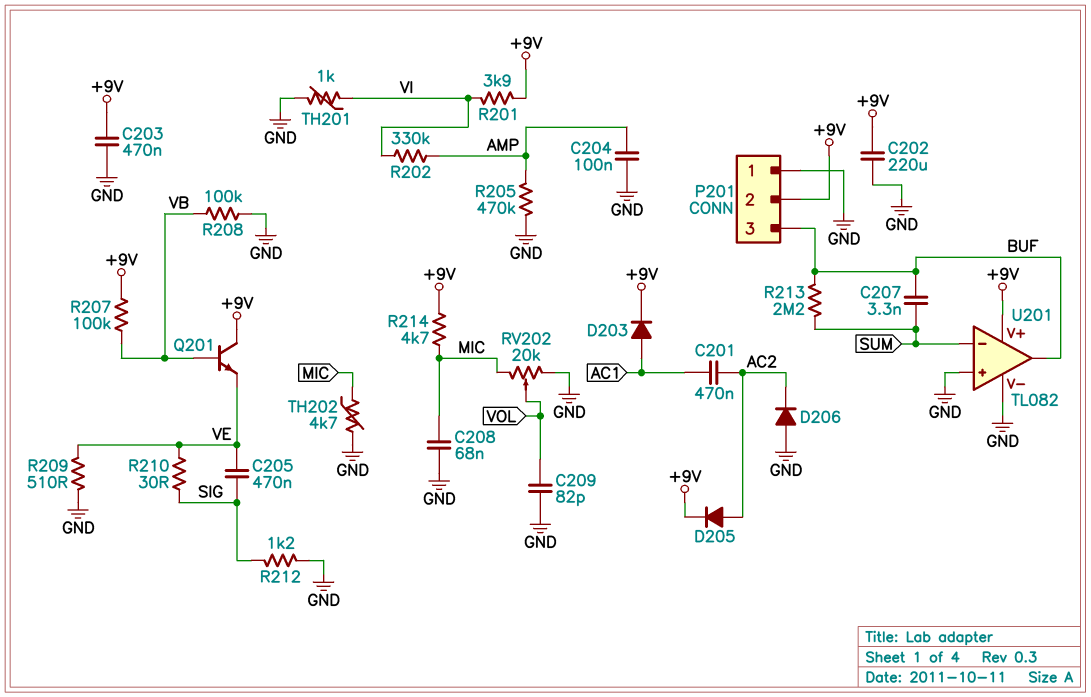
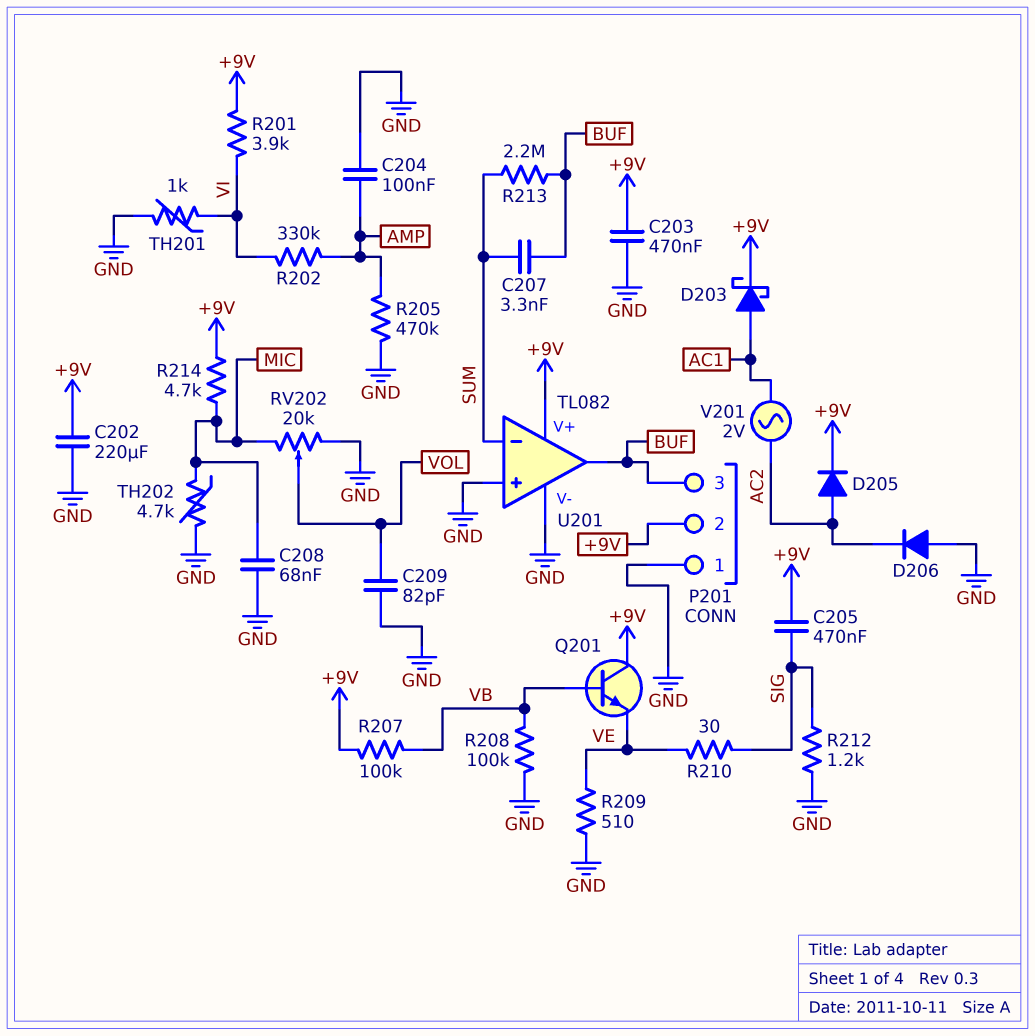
C201: 470nF (AC1, AC2) -> none
C205: 470nF (SIG, VE) -> 470nF (+9V, SIG)
D203: diode (A AC1, K +9V) -> schottky (A AC1, K +9V)
V201: none -> AC 2V (AC1, AC2)

